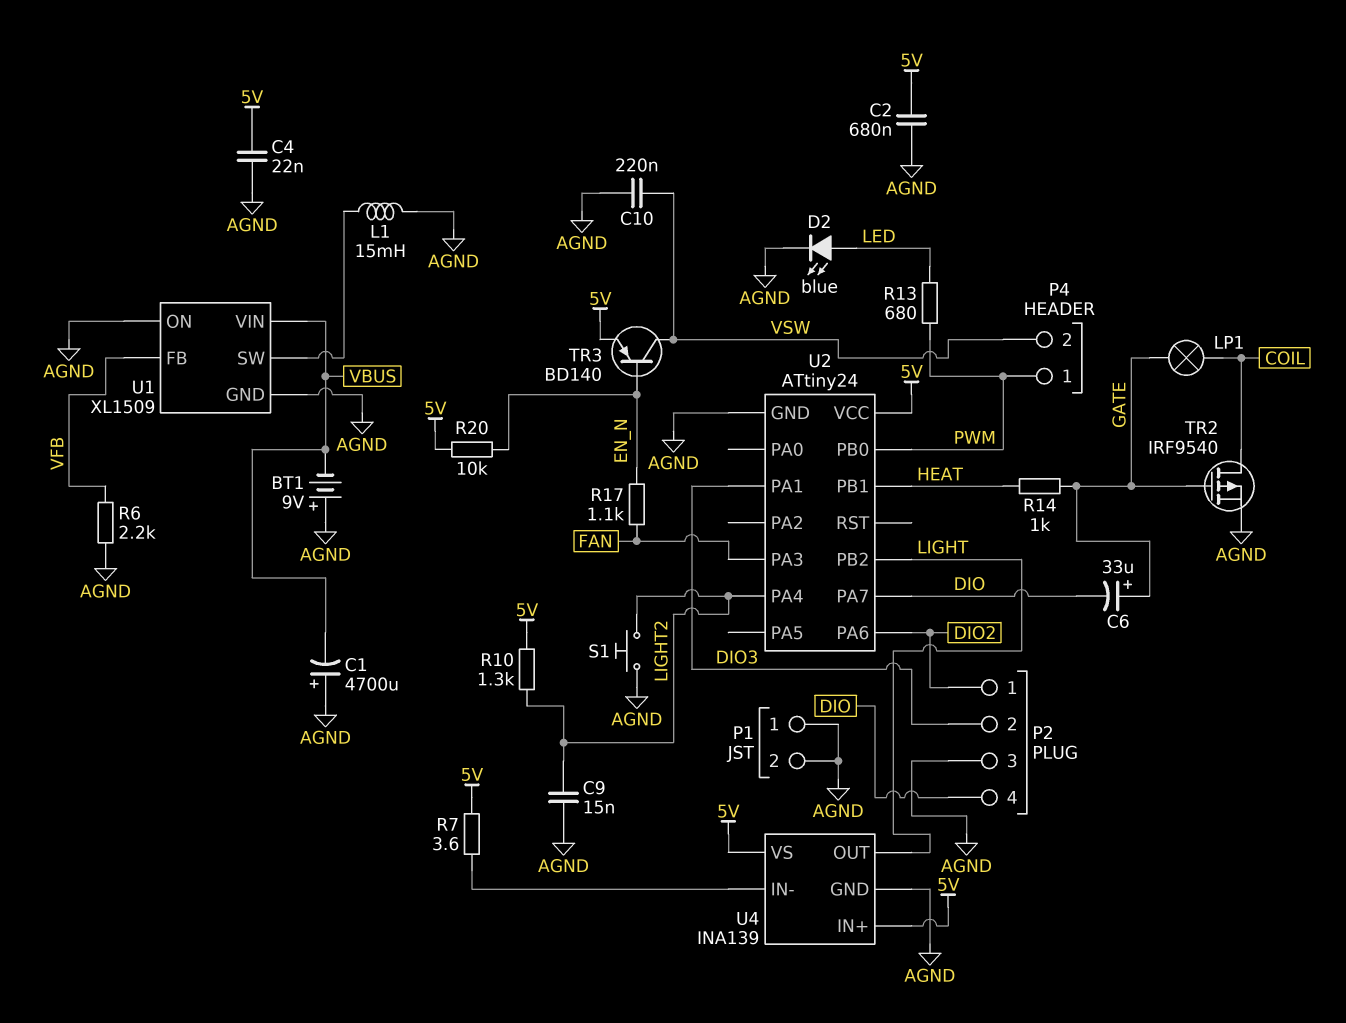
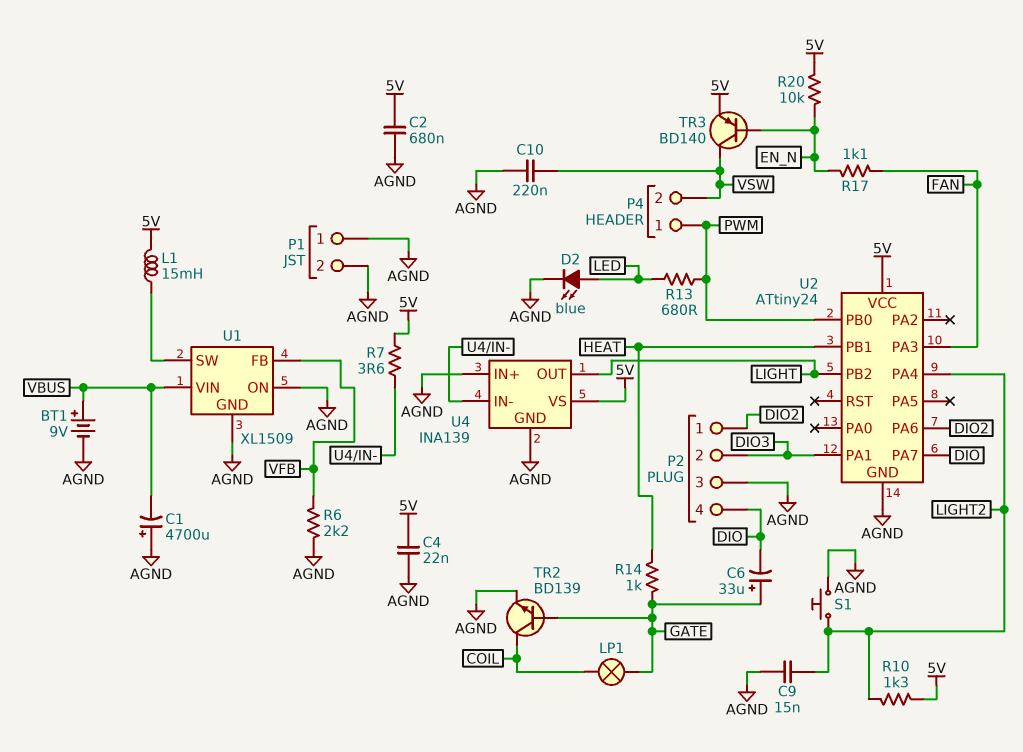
BT1: 9V (plus AGND, minus VBUS) -> 9V (plus VBUS, minus AGND)
L1: 15mH (AGND, U1/SW) -> 15mH (5V, U1/SW)
TR2: PMOS IRF9540 (G GATE, D COIL, S AGND) -> NPN BD139 (B GATE, C COIL, E AGND)
U4 pin IN+: 5V -> AGND

